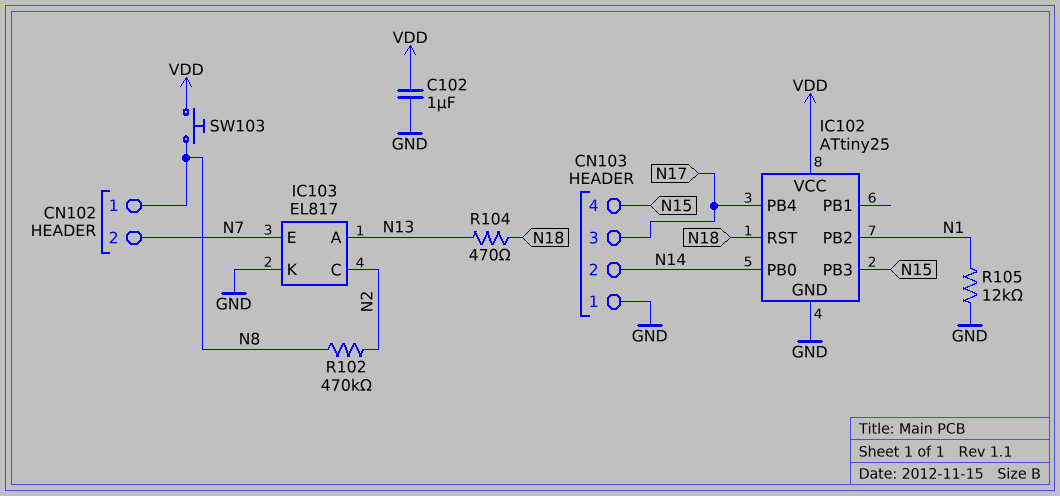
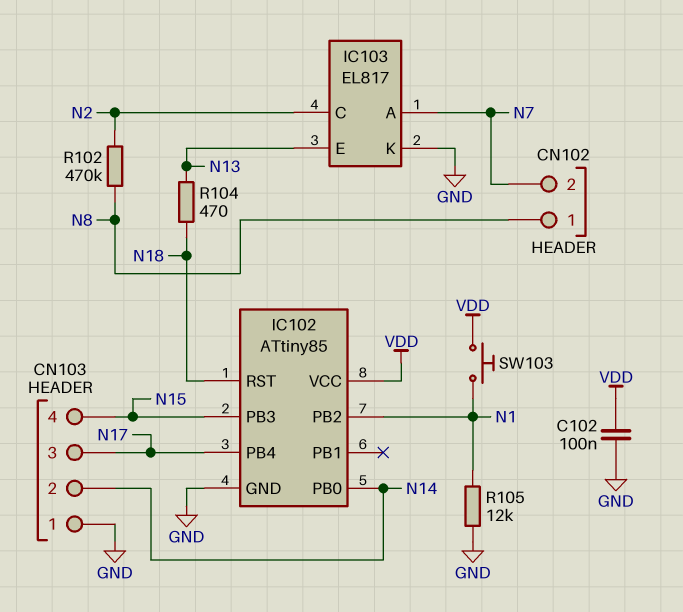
C102: 1uF (GND, VDD) -> 100nF (GND, VDD)
IC102: ATtiny25 -> ATtiny85
IC103 pin A: N13 -> N7
IC103 pin E: N7 -> N13
SW103: button (N8, VDD) -> button (N1, VDD)

